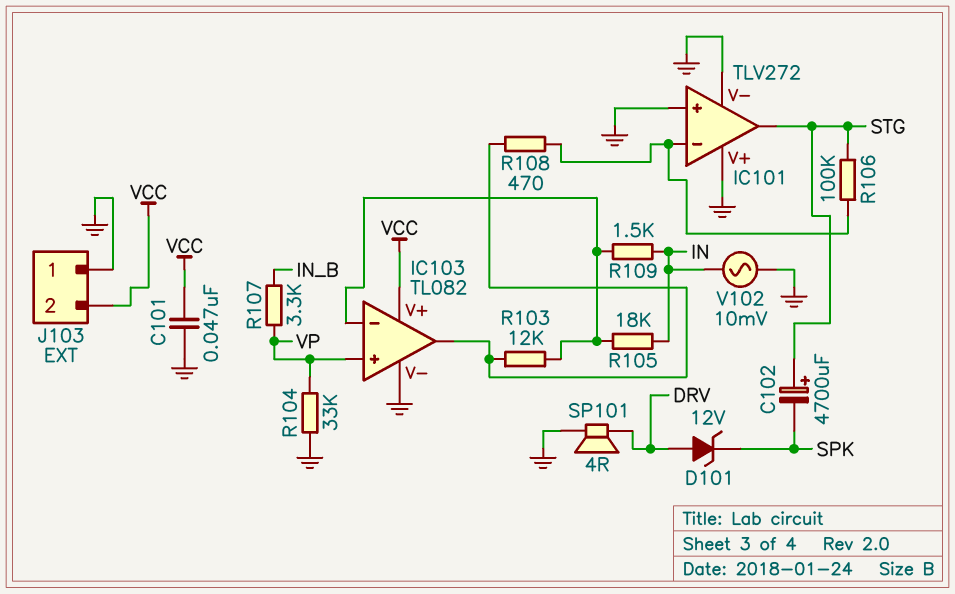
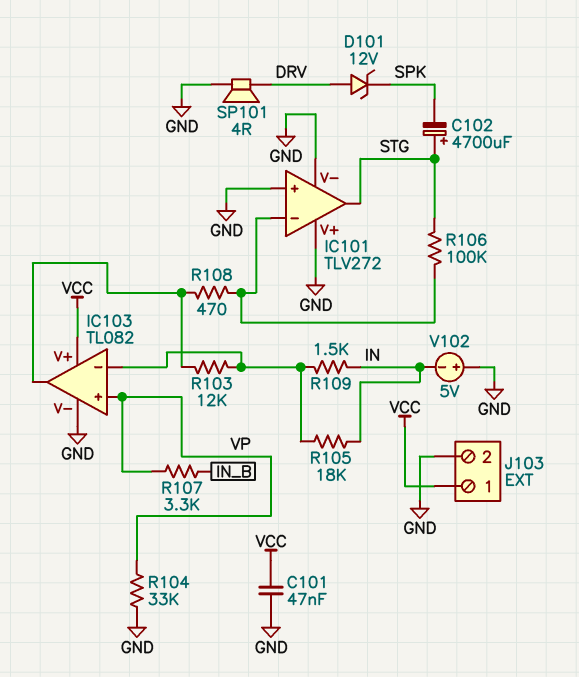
J103 pin 1: GND -> VCC
J103 pin 2: VCC -> GND
V102: AC 10mV (GND, IN) -> 5V (plus GND, minus IN)

